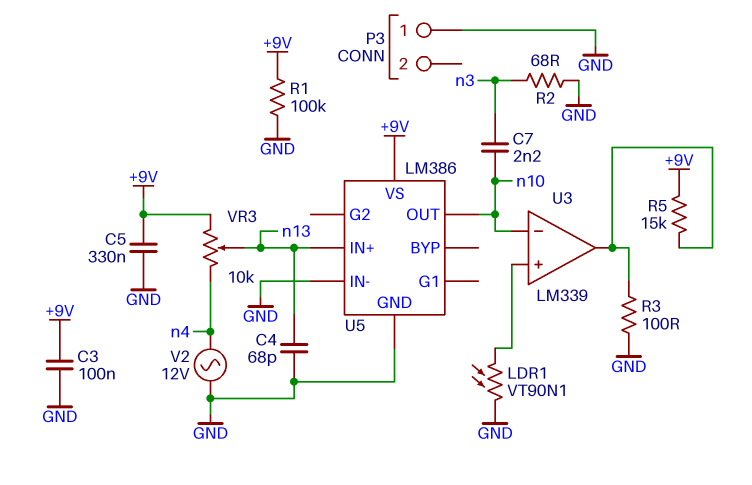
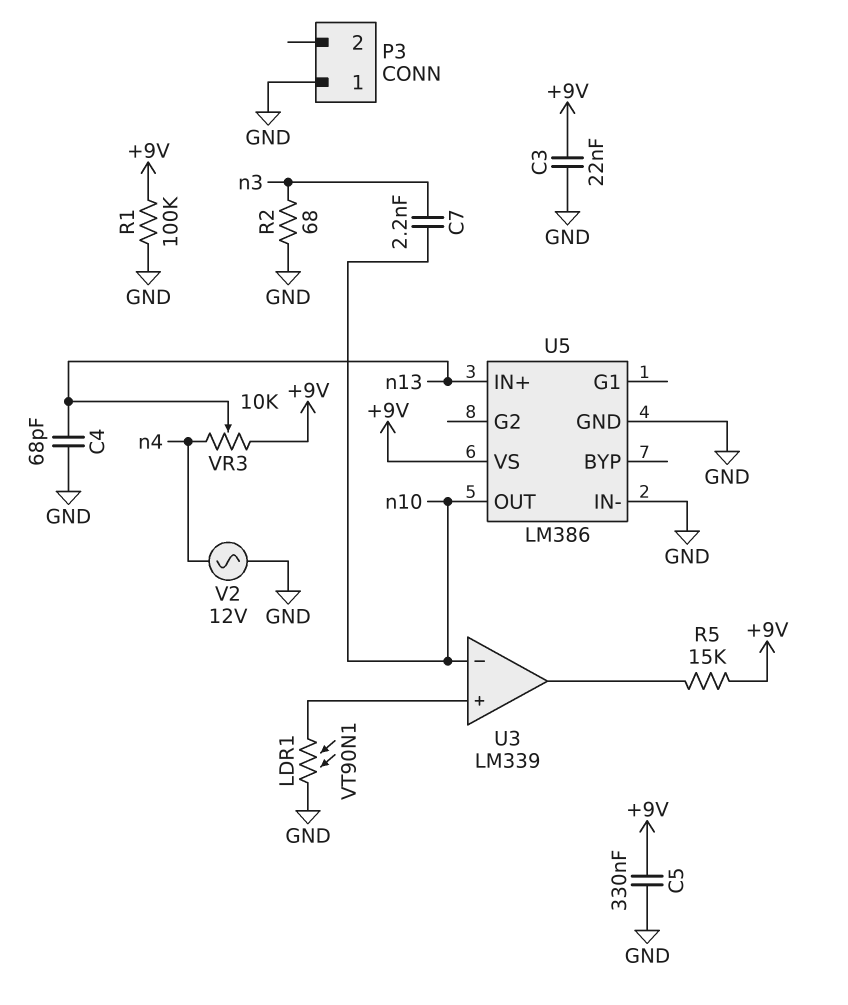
C3: 100nF (+9V, GND) -> 22nF (+9V, GND)
R3: 100 (GND, U3/out) -> none

